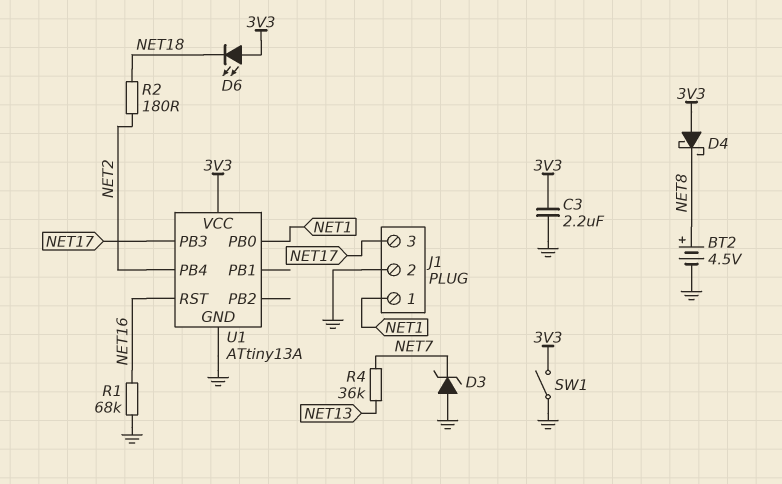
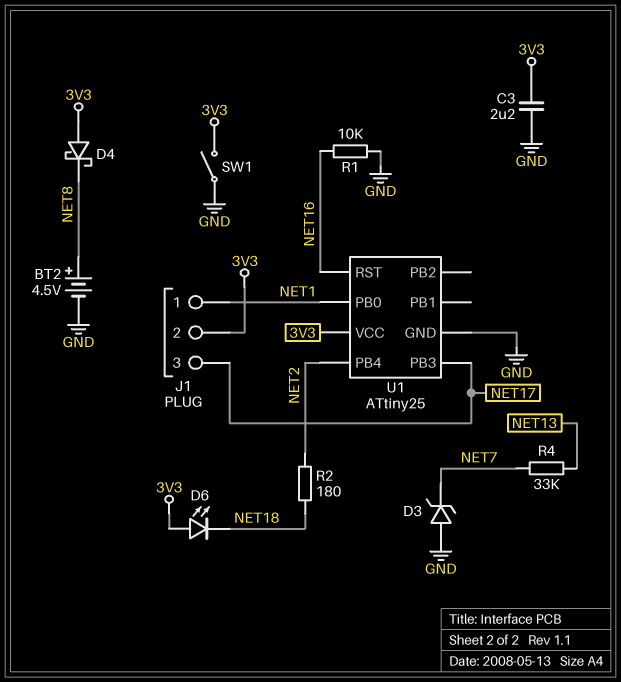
J1 pin 2: GND -> 3V3
R1: 68k (GND, NET16) -> 10k (GND, NET16)
R4: 36k (NET7, NET13) -> 33k (NET7, NET13)
U1: ATtiny13A -> ATtiny25

